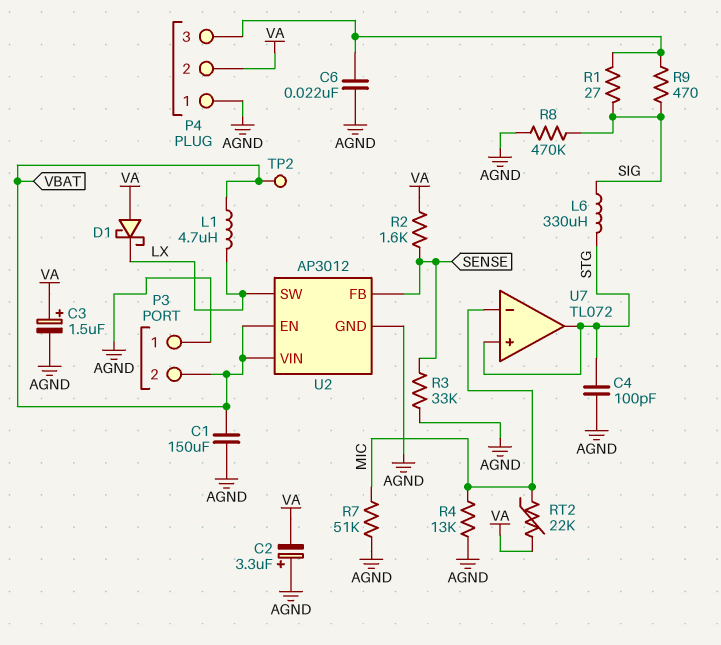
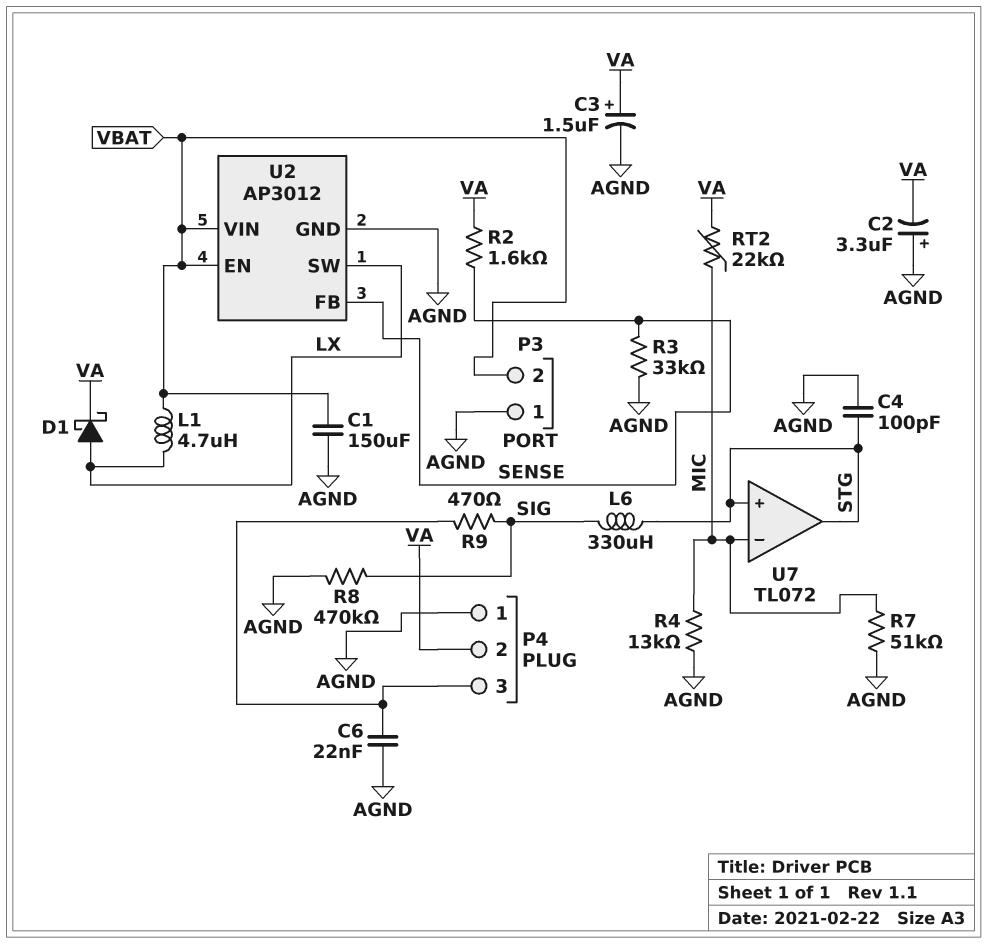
D1: schottky (A VA, K LX) -> schottky (A LX, K VA)
R1: 27 (P4/3, SIG) -> none
TP2: test point (VBAT) -> none

